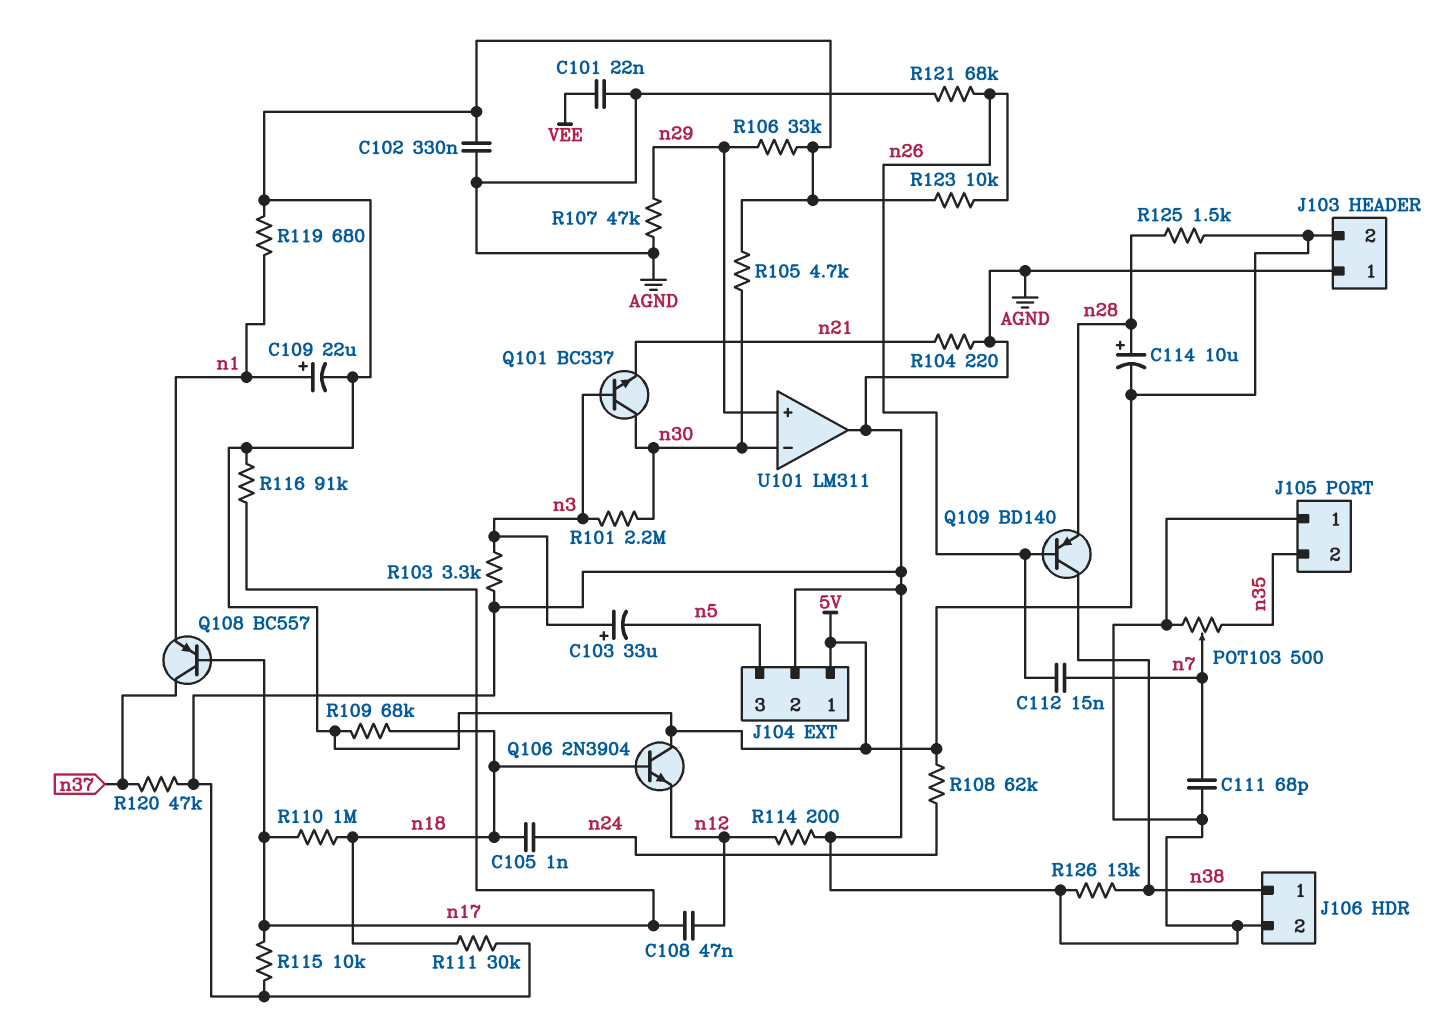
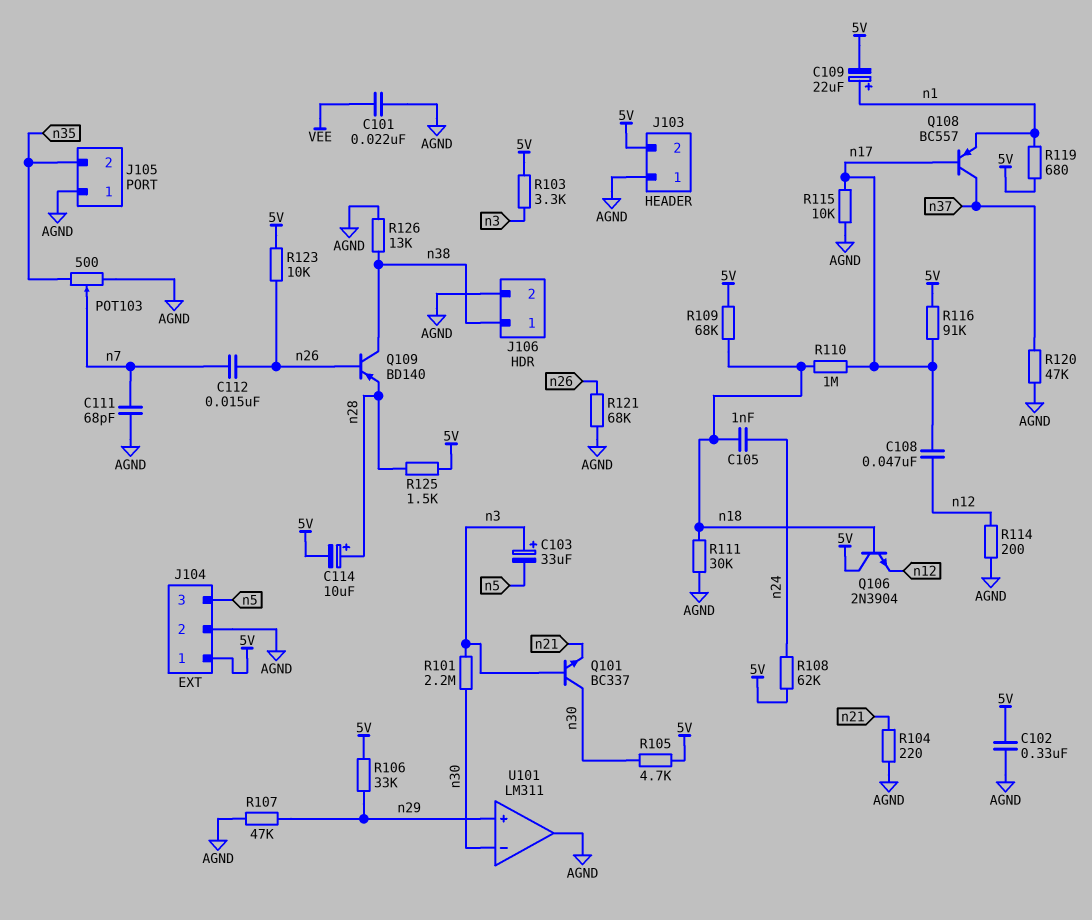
R103: 3.3k (AGND, n3) -> 3.3k (5V, n3)

